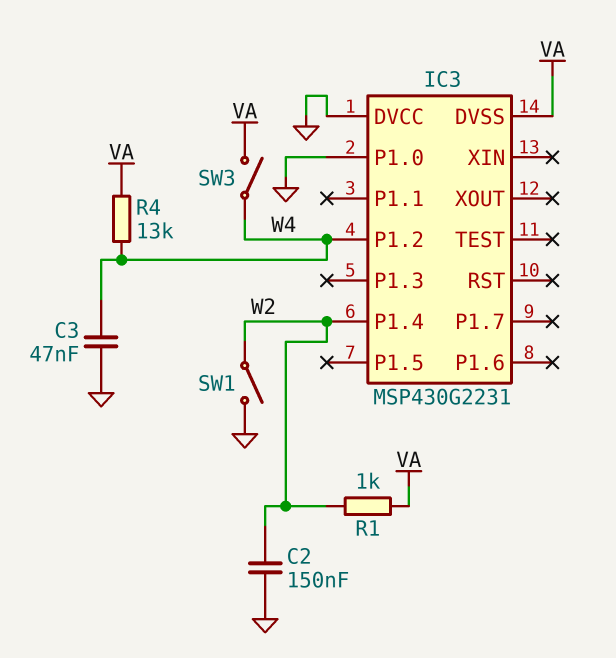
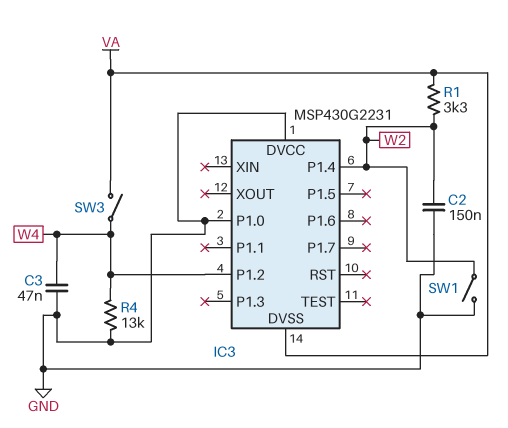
R1: 1k (VA, W2) -> 3.3k (VA, W2)
R4: 13k (VA, W4) -> 13k (GND, W4)

